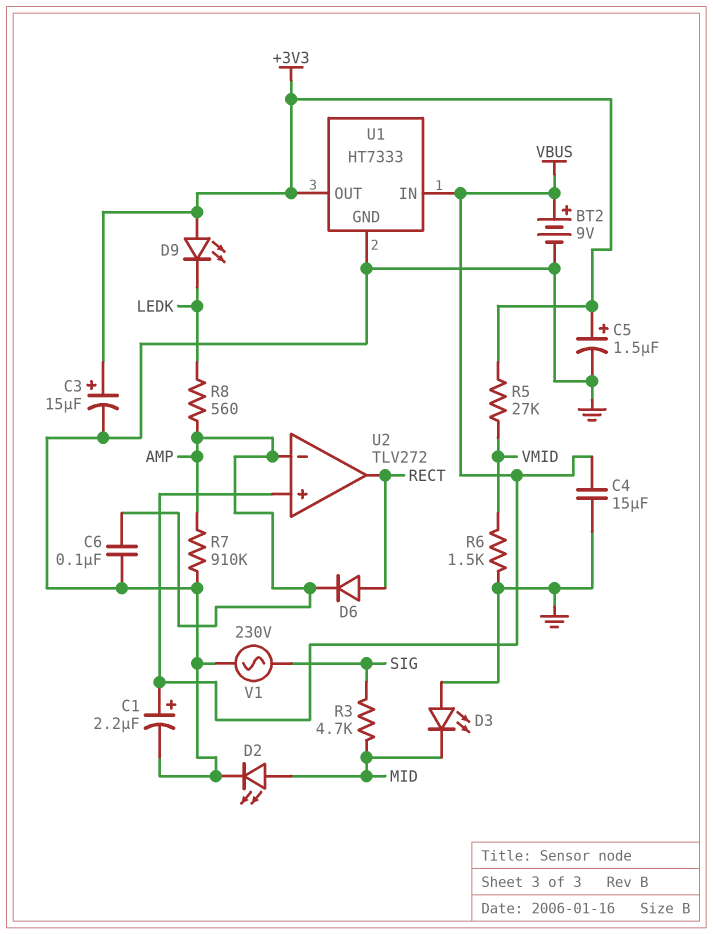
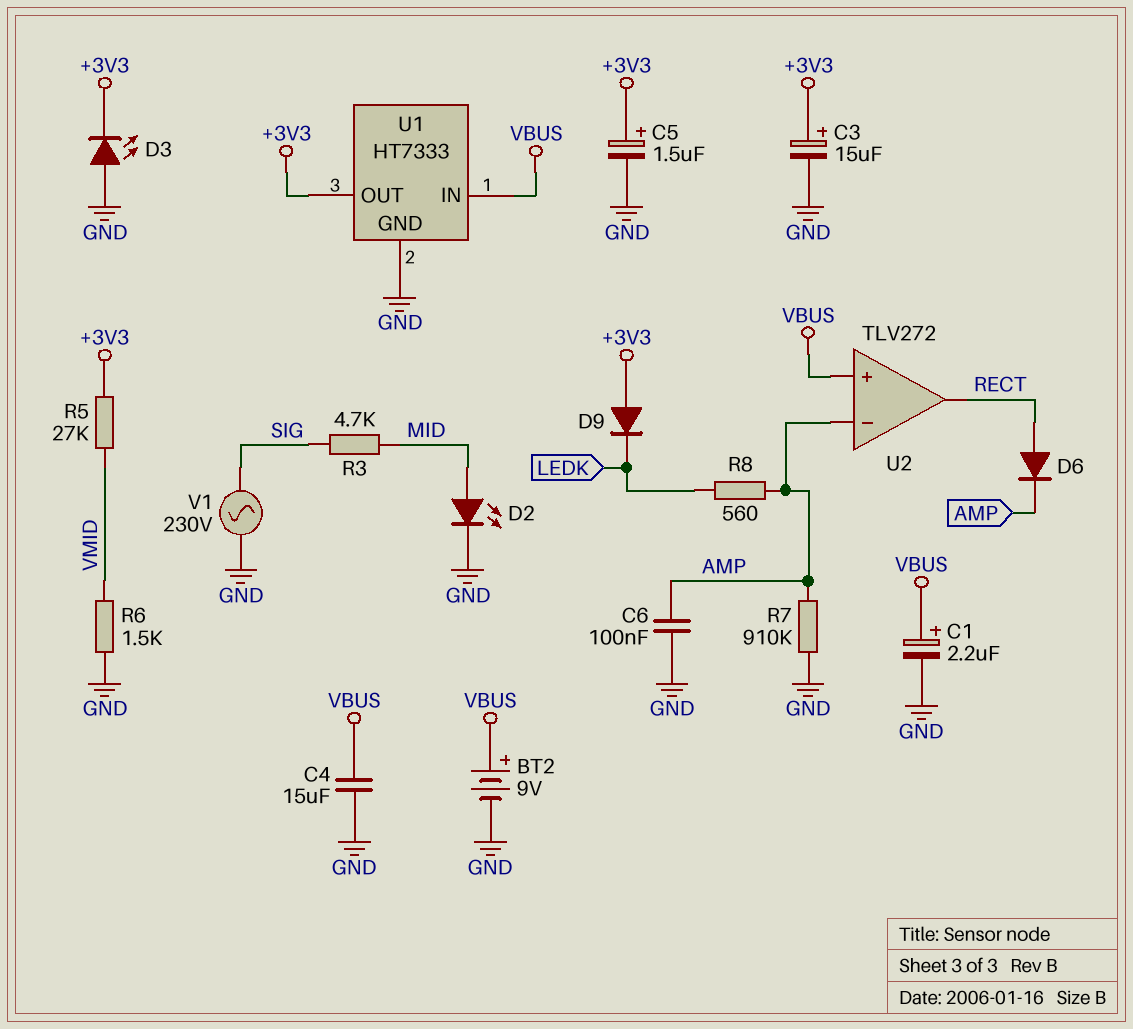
D3: LED (A GND, K MID) -> LED (A GND, K +3V3)
D9: LED (A +3V3, K LEDK) -> diode (A +3V3, K LEDK)

